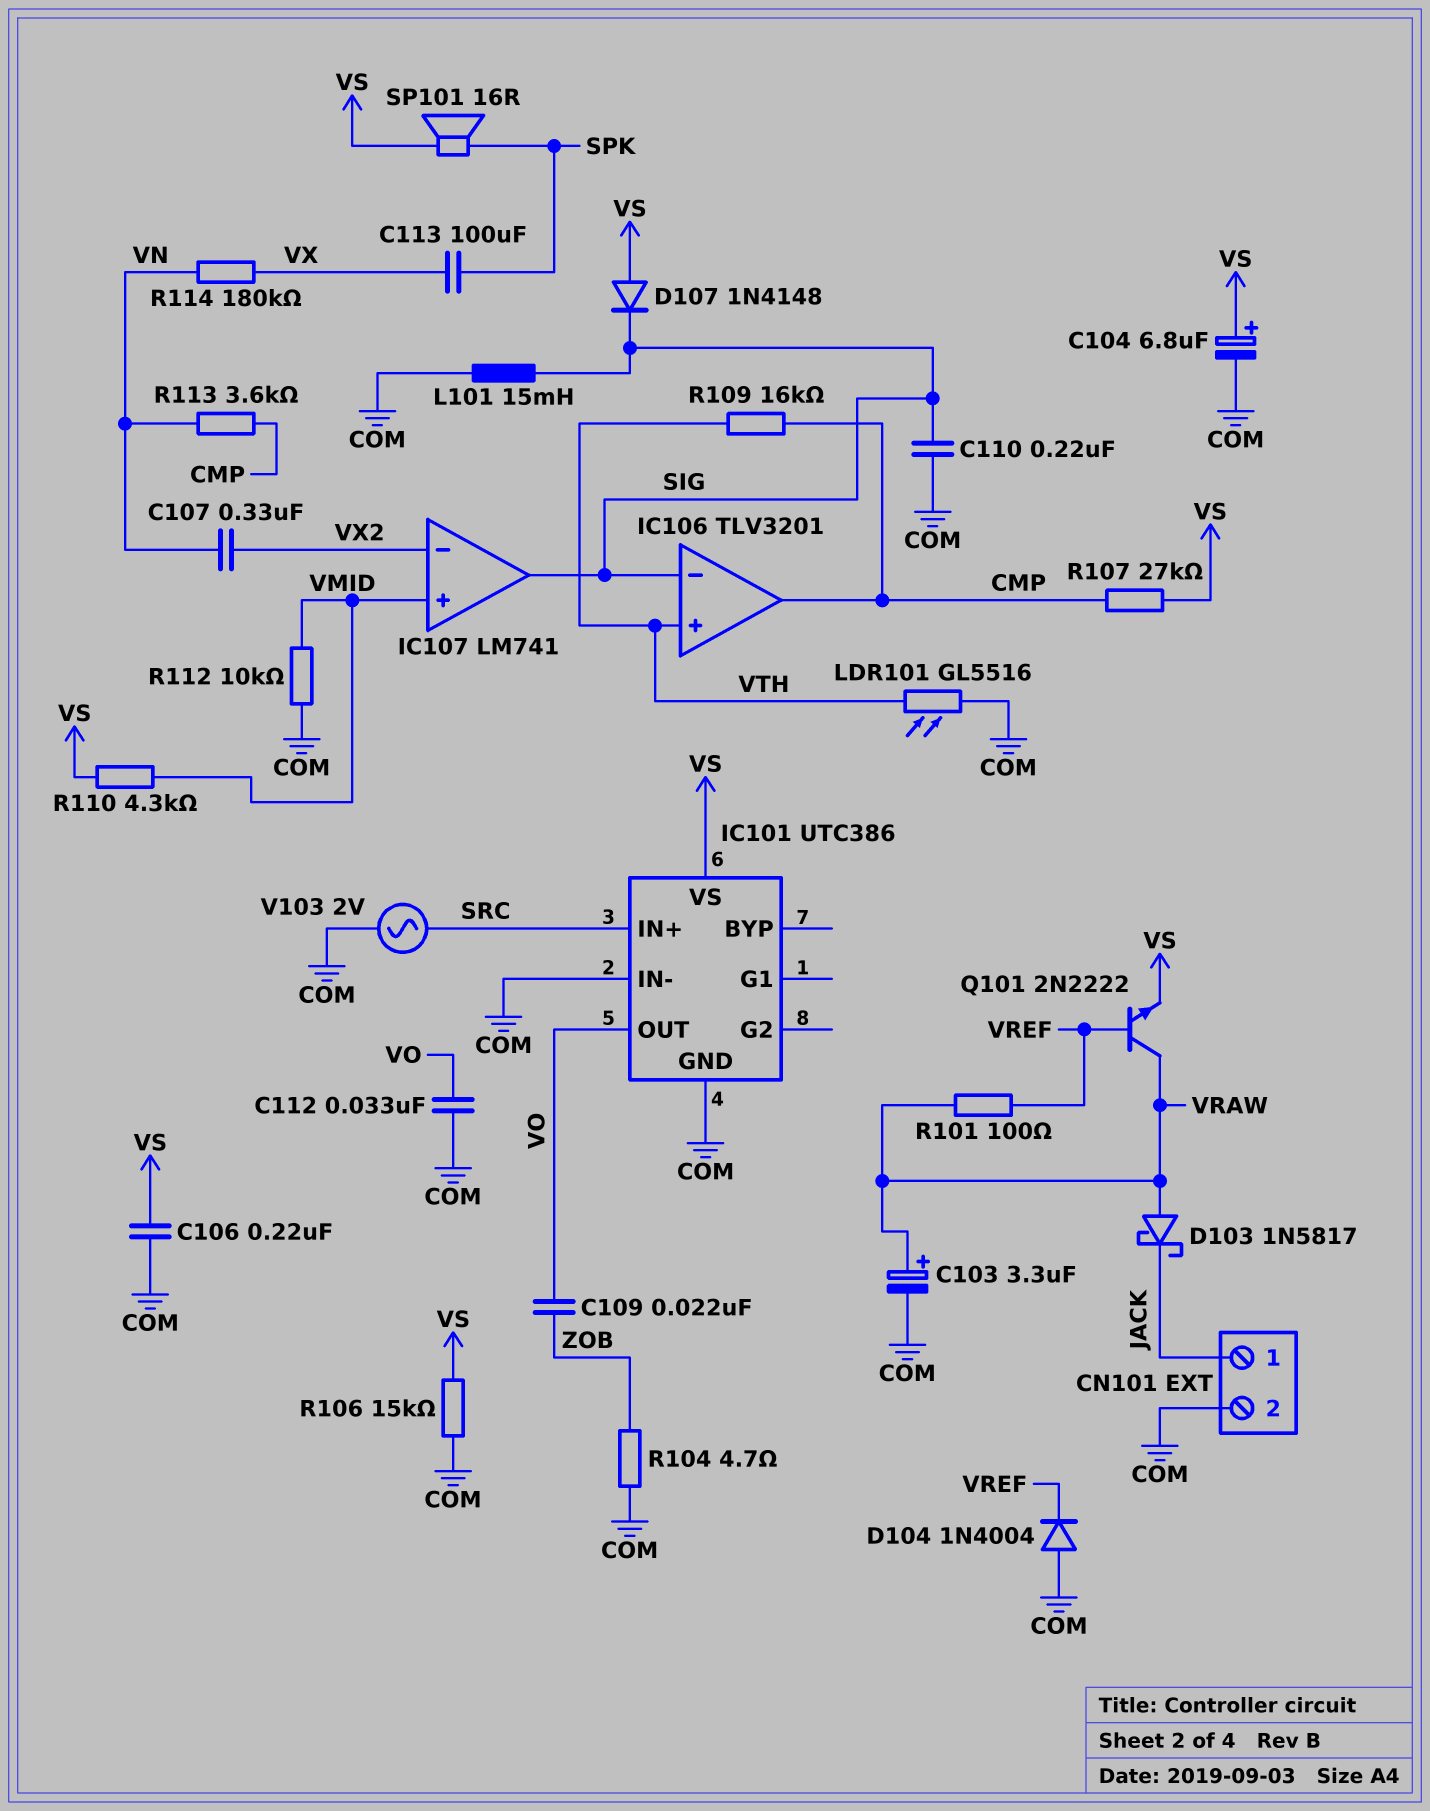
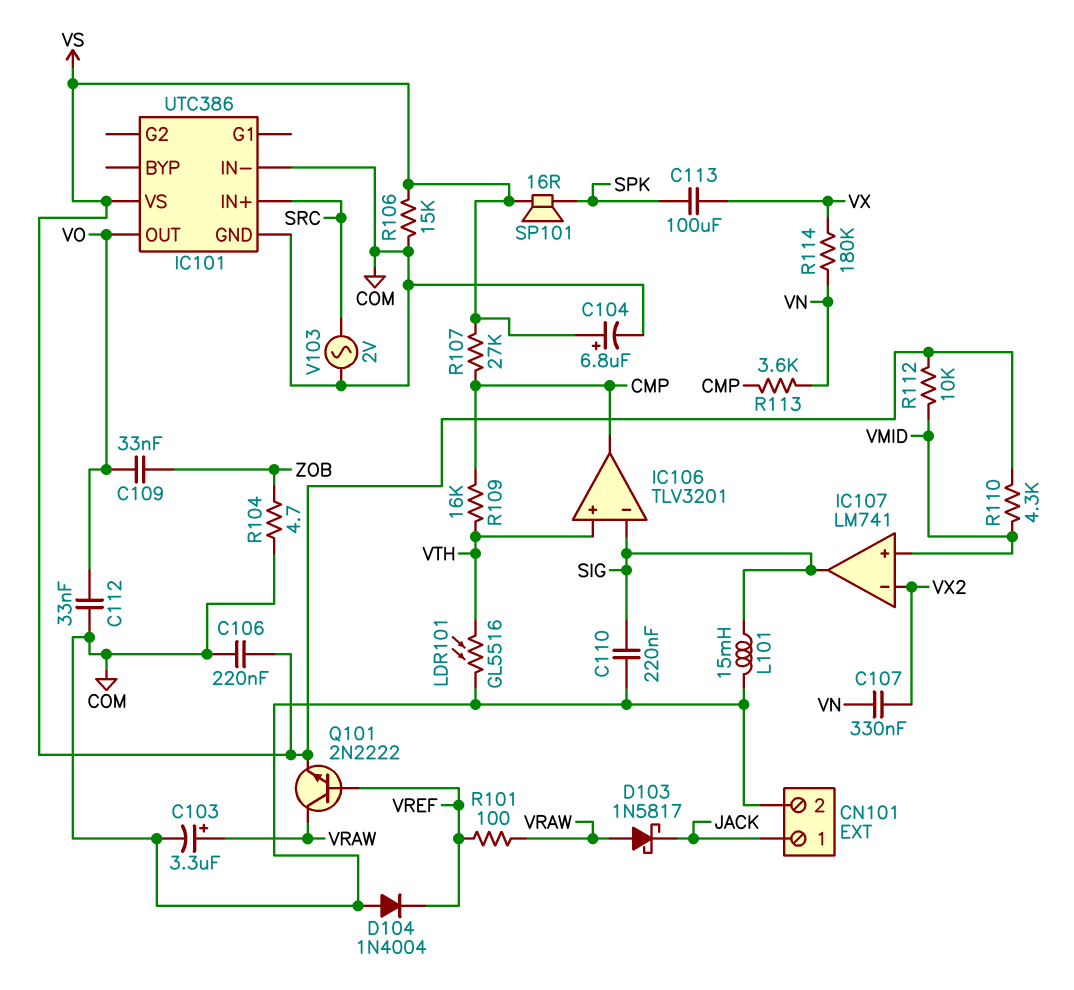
C109: 22nF (VO, ZOB) -> 33nF (VO, ZOB)
D107: diode 1N4148 (A VS, K SIG) -> none
R112: 10k (COM, VMID) -> 10k (VMID, VS)

